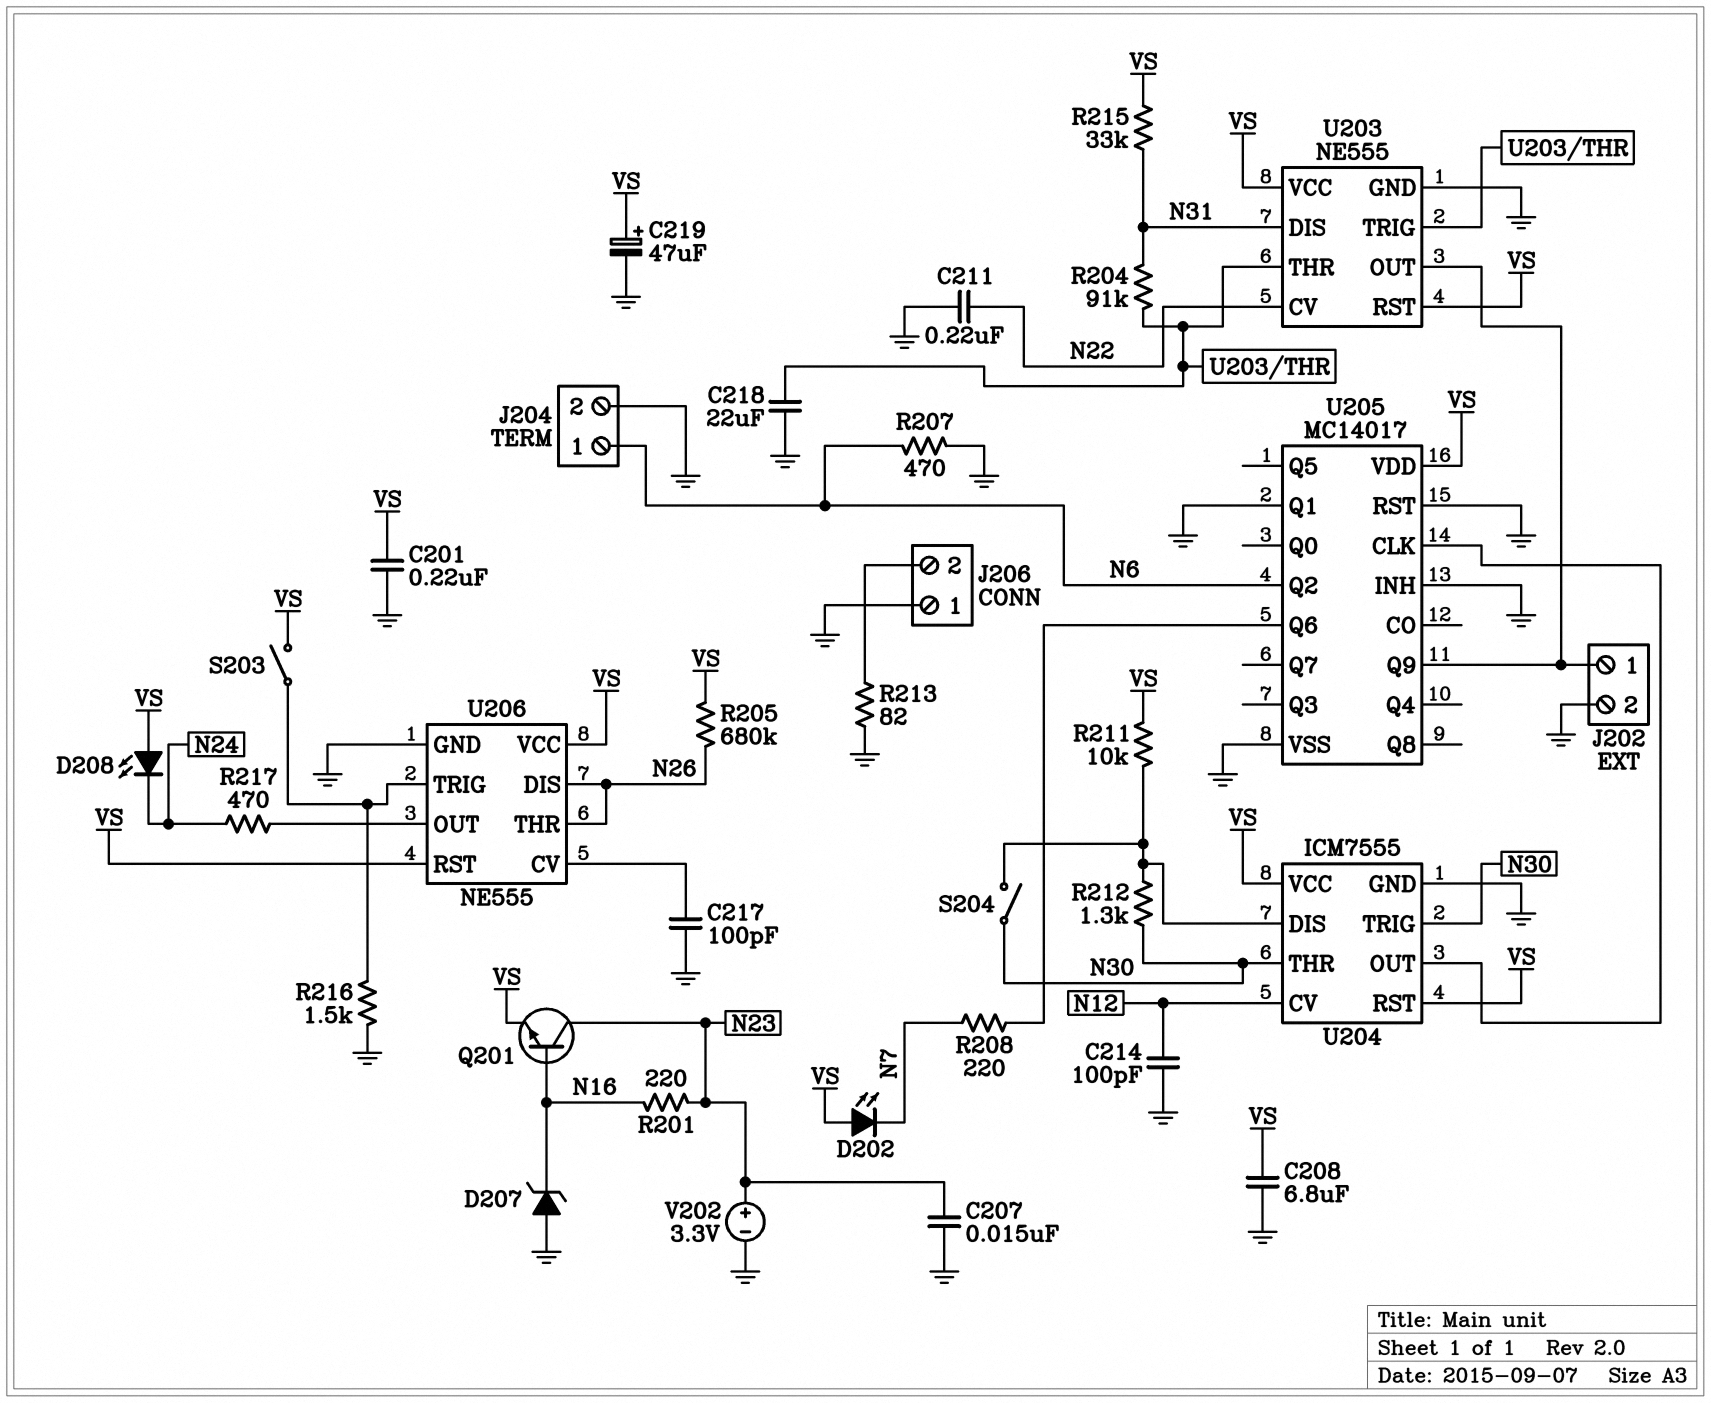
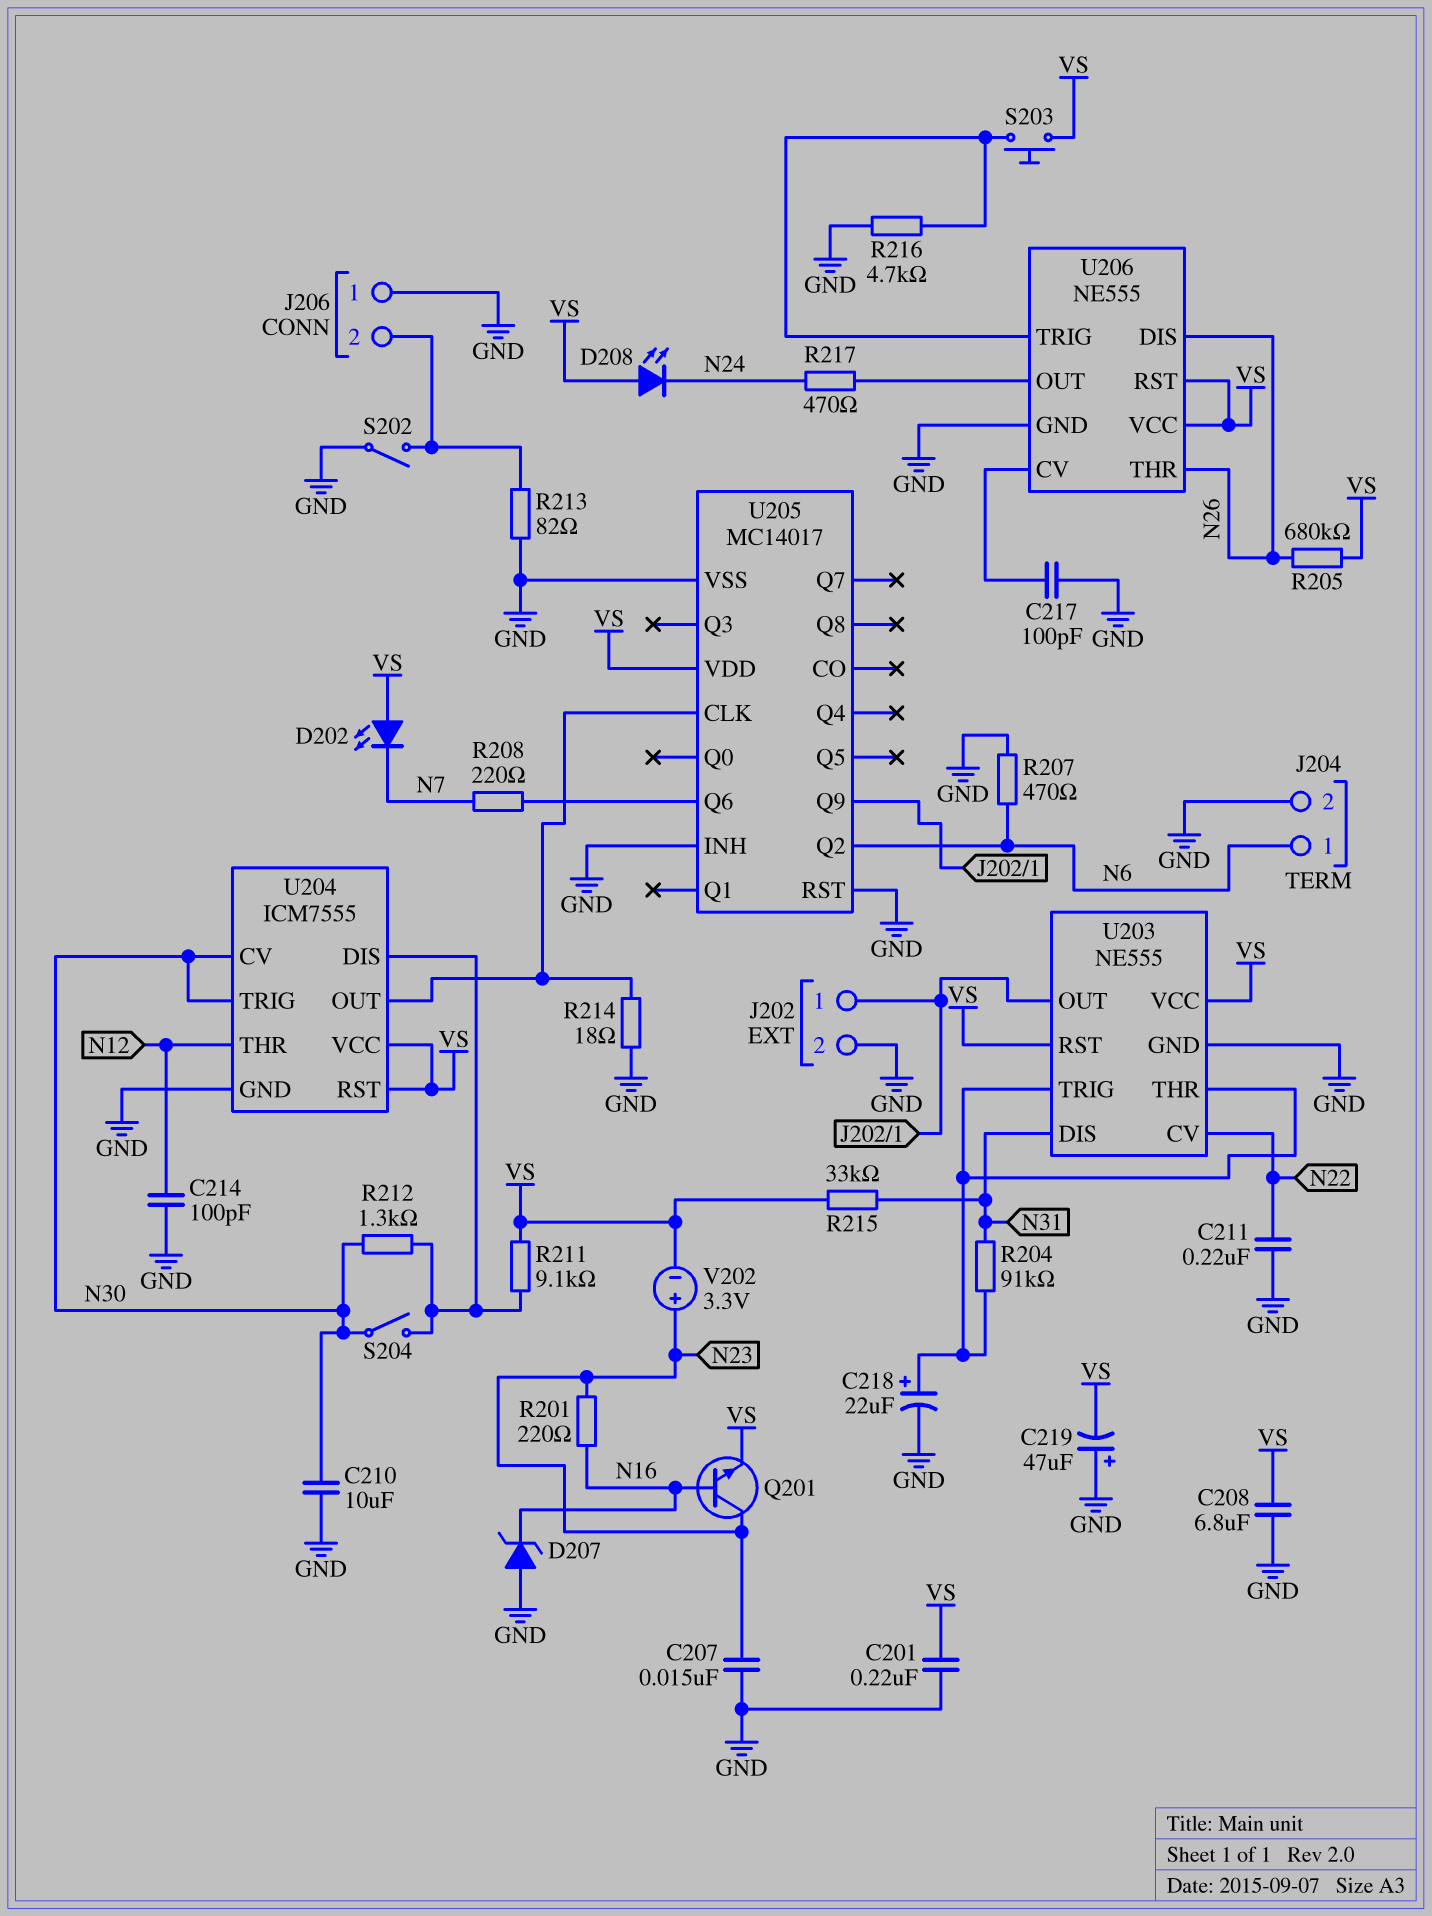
C210: none -> 10uF (GND, N30)
C218: 22uF (GND, U203/THR) -> 22uF (plus U203/THR, minus GND)
C219: 47uF (plus VS, minus GND) -> 47uF (plus GND, minus VS)
R211: 10k (U204/DIS, VS) -> 9.1k (U204/DIS, VS)
R214: none -> 18 (GND, U204/OUT)
R216: 1.5k (GND, U206/TRIG) -> 4.7k (GND, U206/TRIG)
S202: none -> switch (GND, J206/2)
S203: switch (U206/TRIG, VS) -> button (U206/TRIG, VS)
U204 pin CV: N12 -> N30
U204 pin THR: N30 -> N12
U205 pin Q1: GND -> none
V202: 3.3V (plus N23, minus GND) -> 3.3V (plus N23, minus VS)

